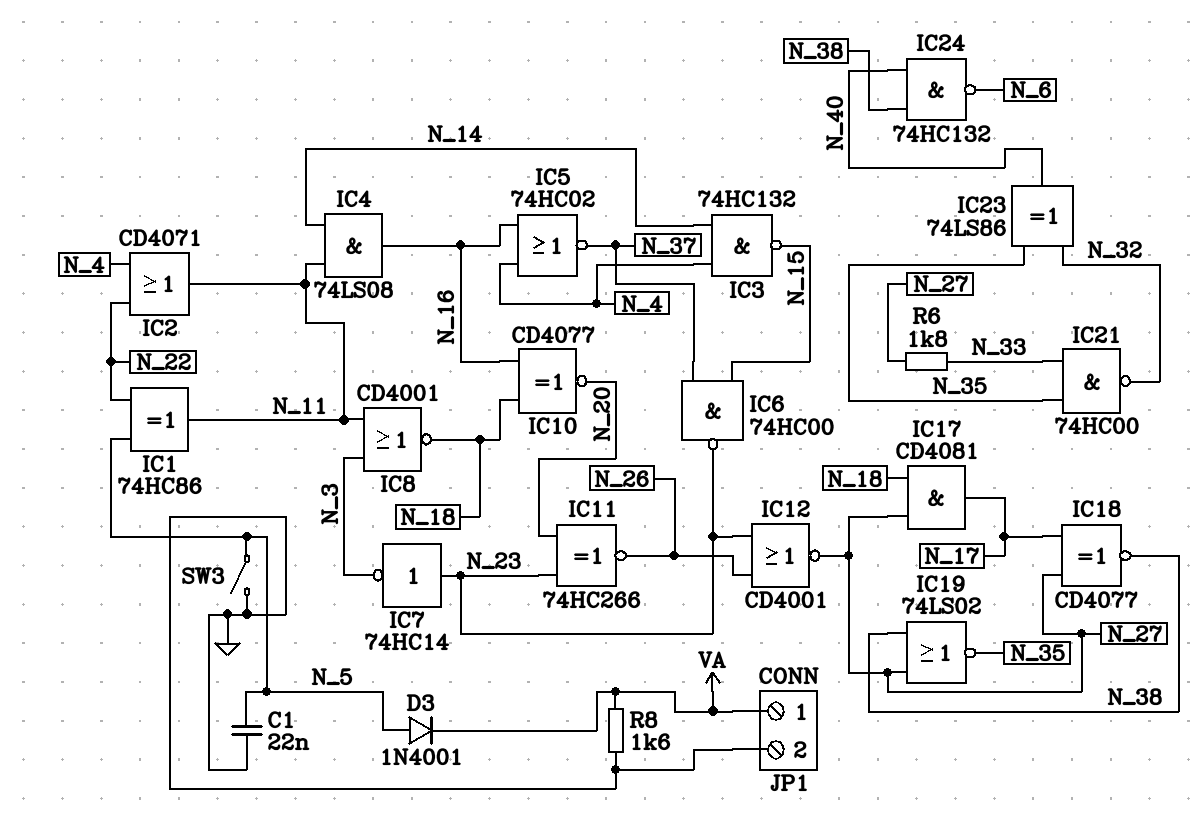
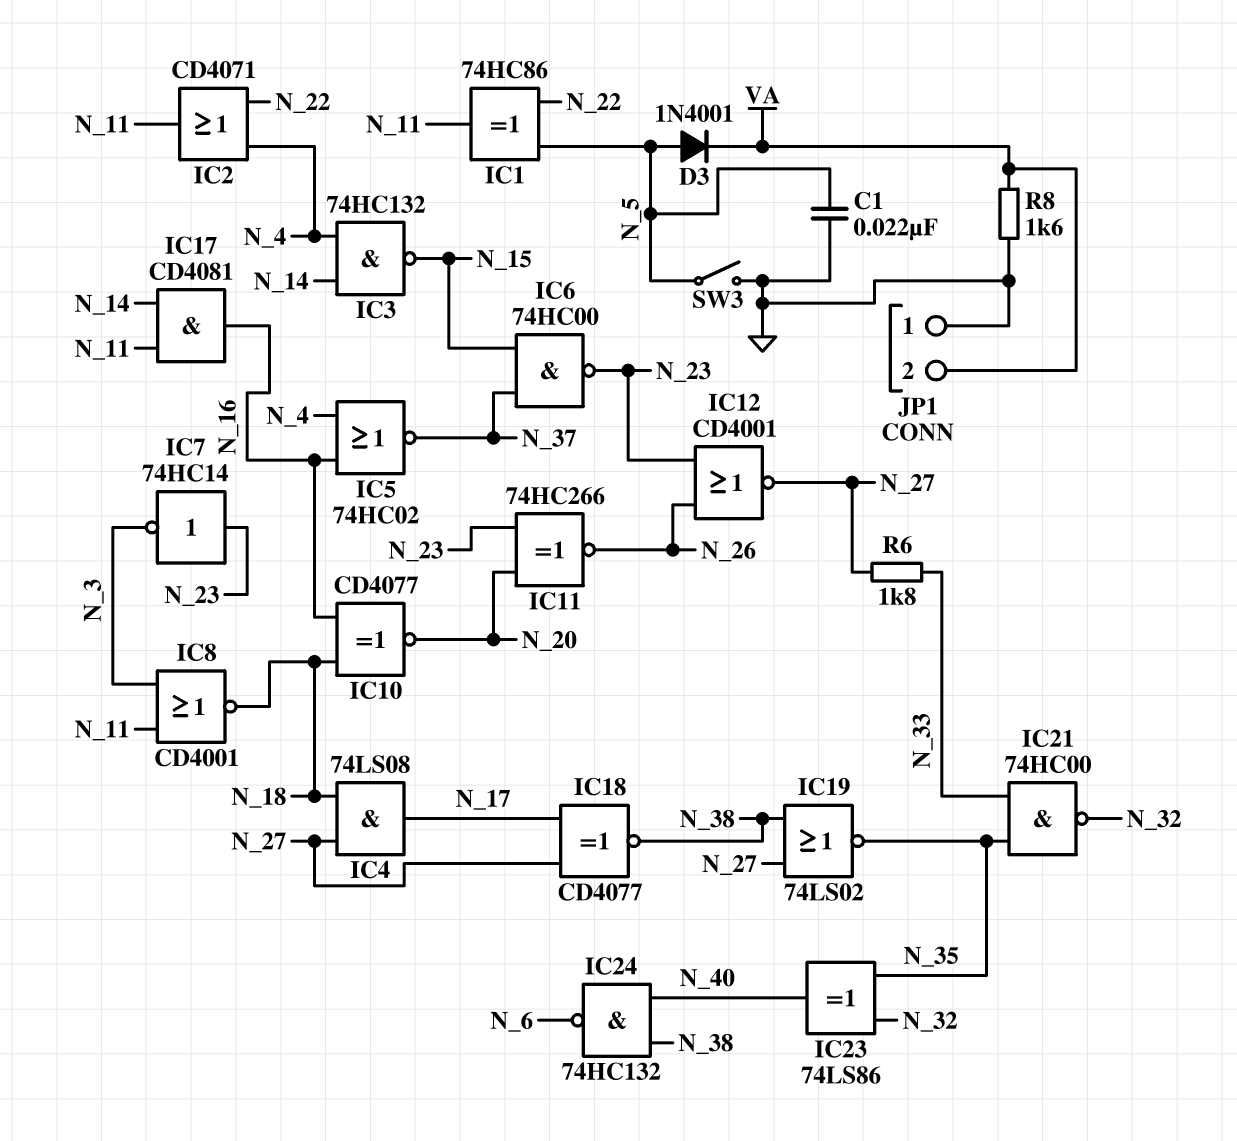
IC4: AND 74LS08 (in N_11, in N_14, out N_16) -> AND 74LS08 (in N_18, in N_27, out N_17)
IC17: AND CD4081 (in N_18, in N_27, out N_17) -> AND CD4081 (in N_11, in N_14, out N_16)
JP1 pin 1: VA -> GND
JP1 pin 2: GND -> VA

